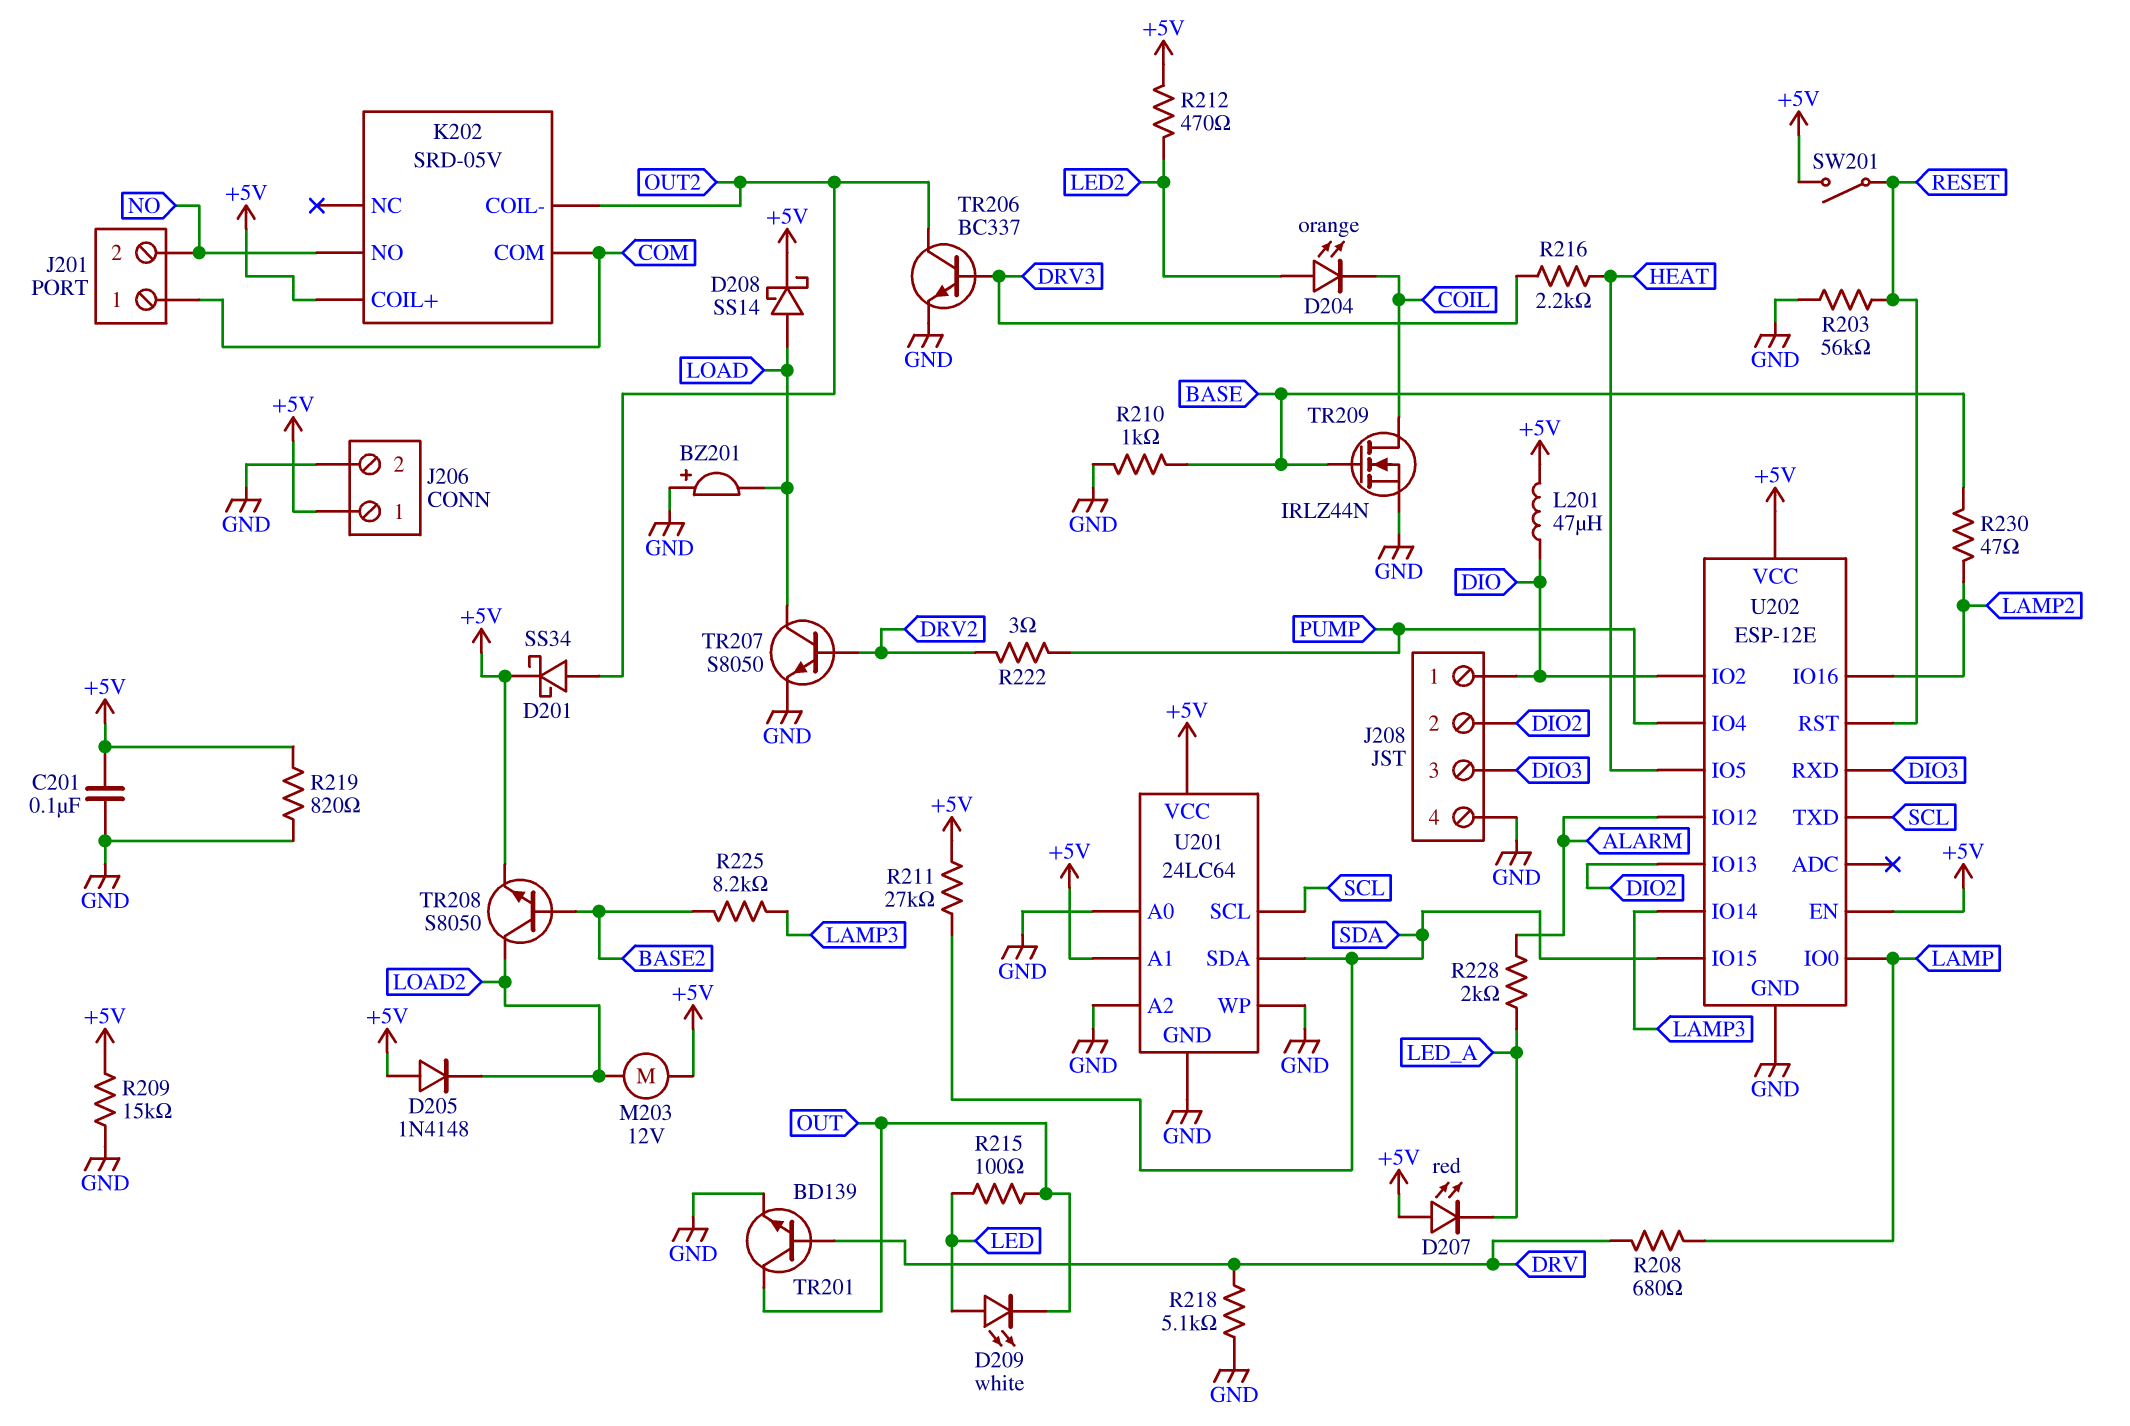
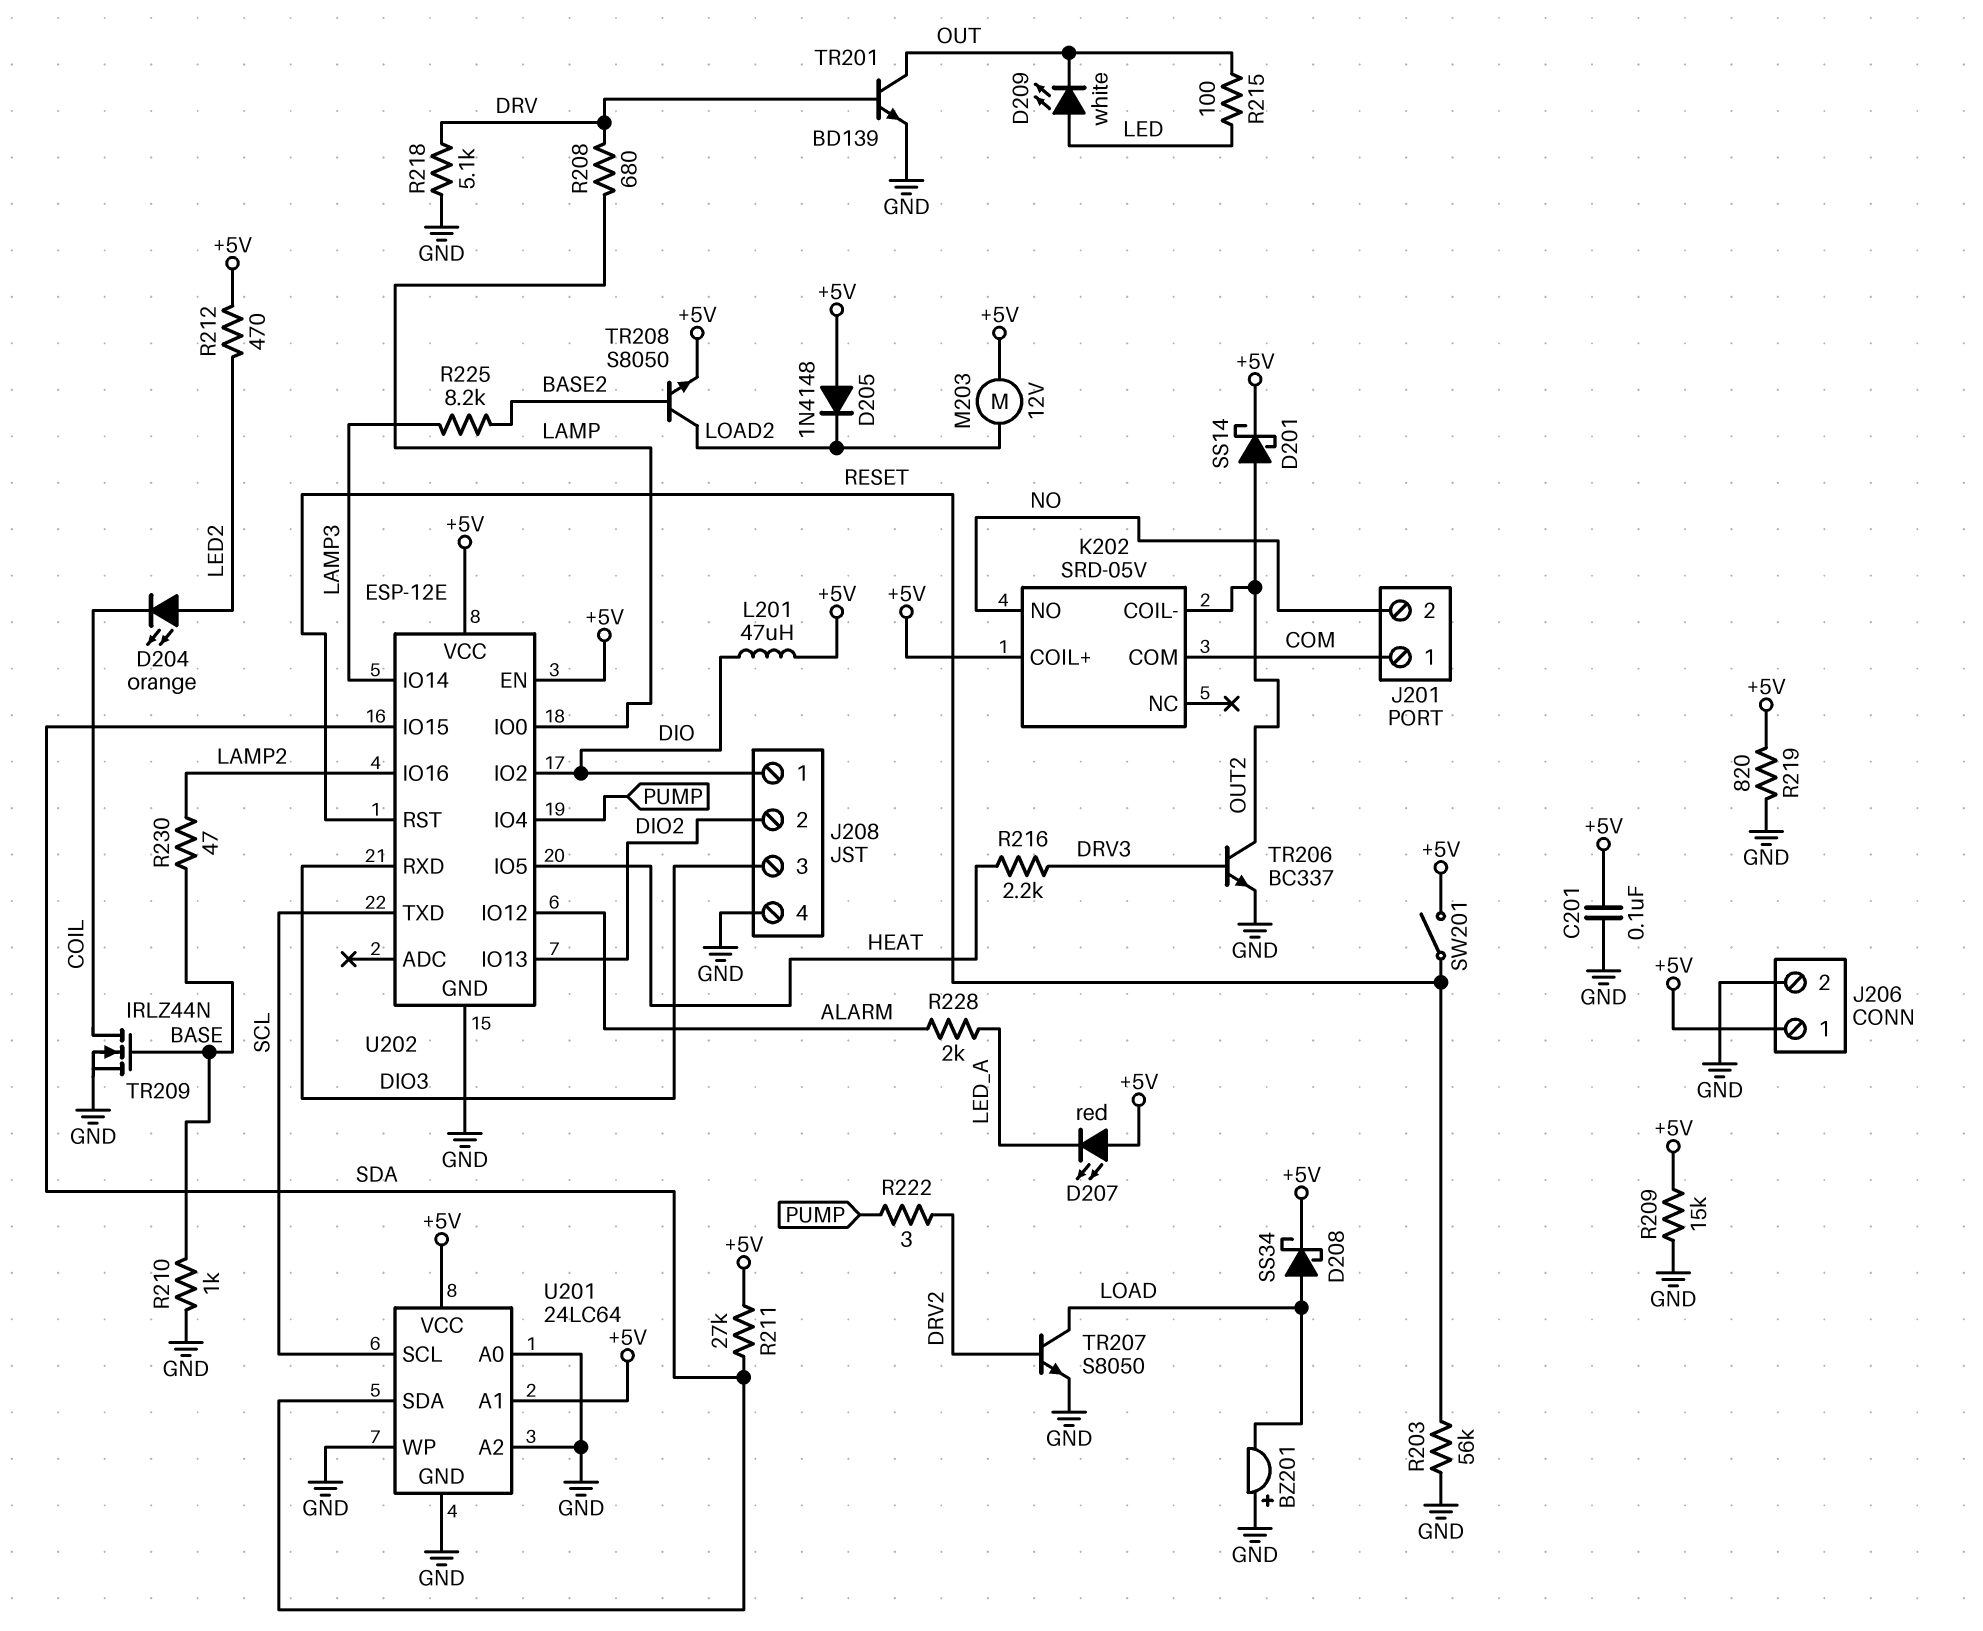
D201: schottky SS34 (A OUT2, K +5V) -> schottky SS14 (A OUT2, K +5V)
D208: schottky SS14 (A LOAD, K +5V) -> schottky SS34 (A LOAD, K +5V)

